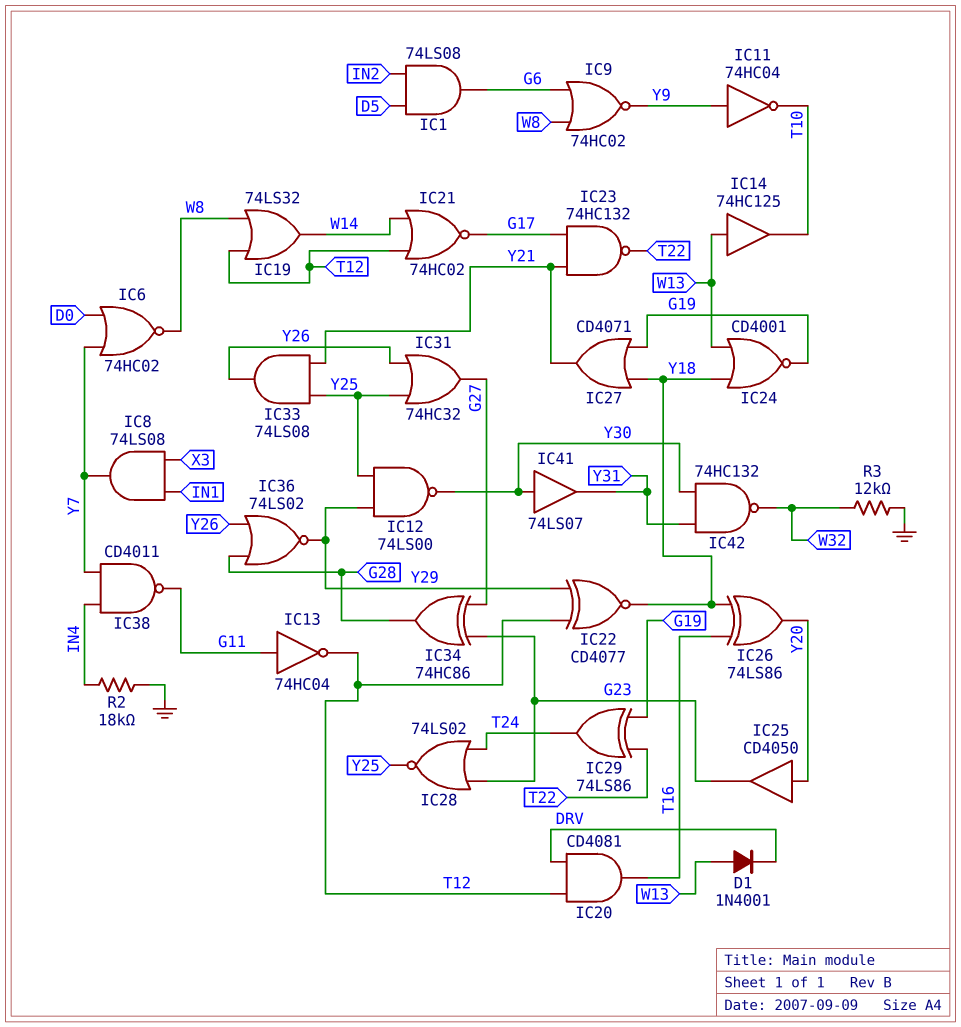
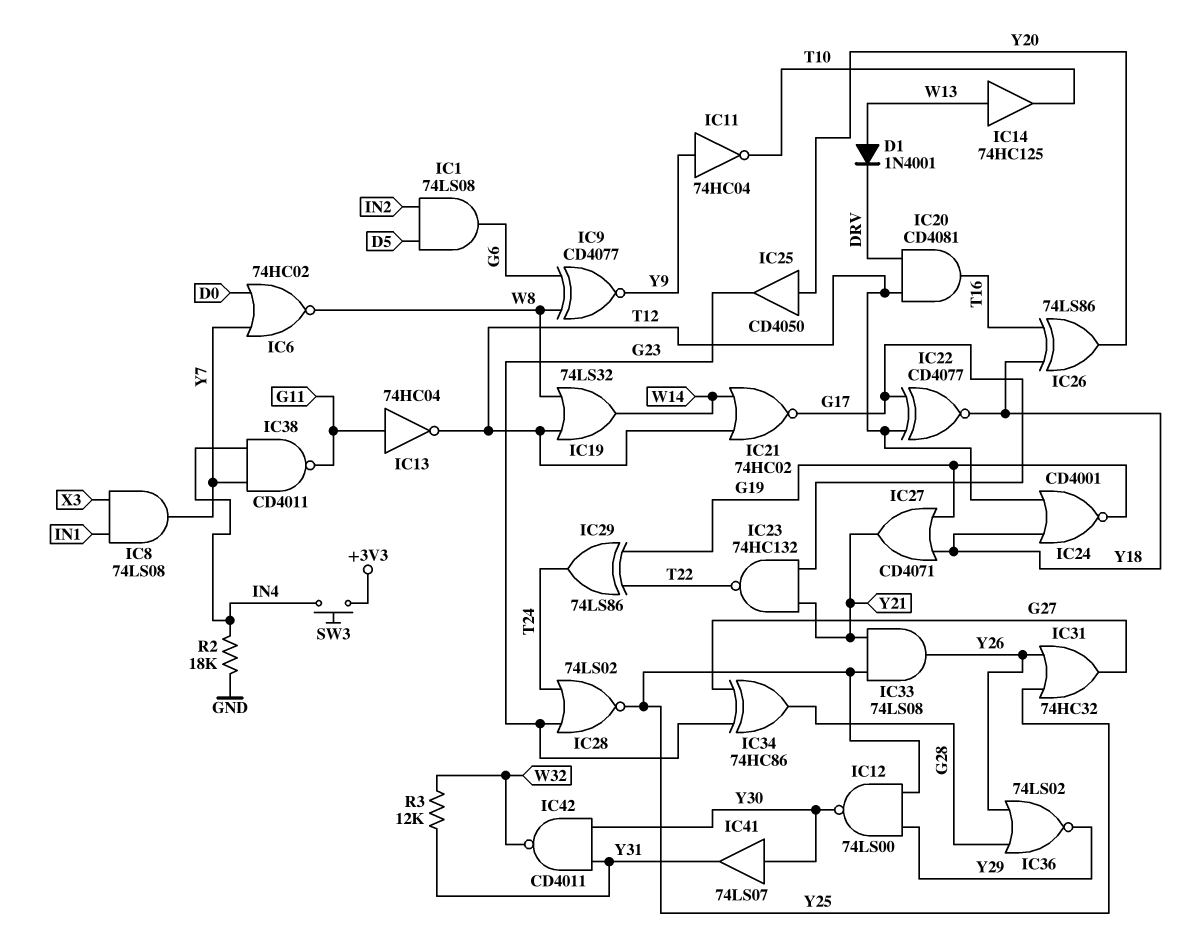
IC9: NOR 74HC02 (in G6, in W8, out Y9) -> XNOR CD4077 (in G6, in W8, out Y9)
IC22: XNOR CD4077 (in T12, in Y29, out Y18) -> XNOR CD4077 (in G17, in T12, out Y18)
IC24: NOR CD4001 (in W13, in Y18, out G19) -> NOR CD4001 (in T12, in Y18, out G19)
IC42: NAND 74HC132 (in Y30, in Y31, out W32) -> NAND CD4011 (in Y30, in Y31, out W32)
R3: 12k (GND, W32) -> 12k (W32, Y31)
SW3: none -> button (+3V3, IN4)

